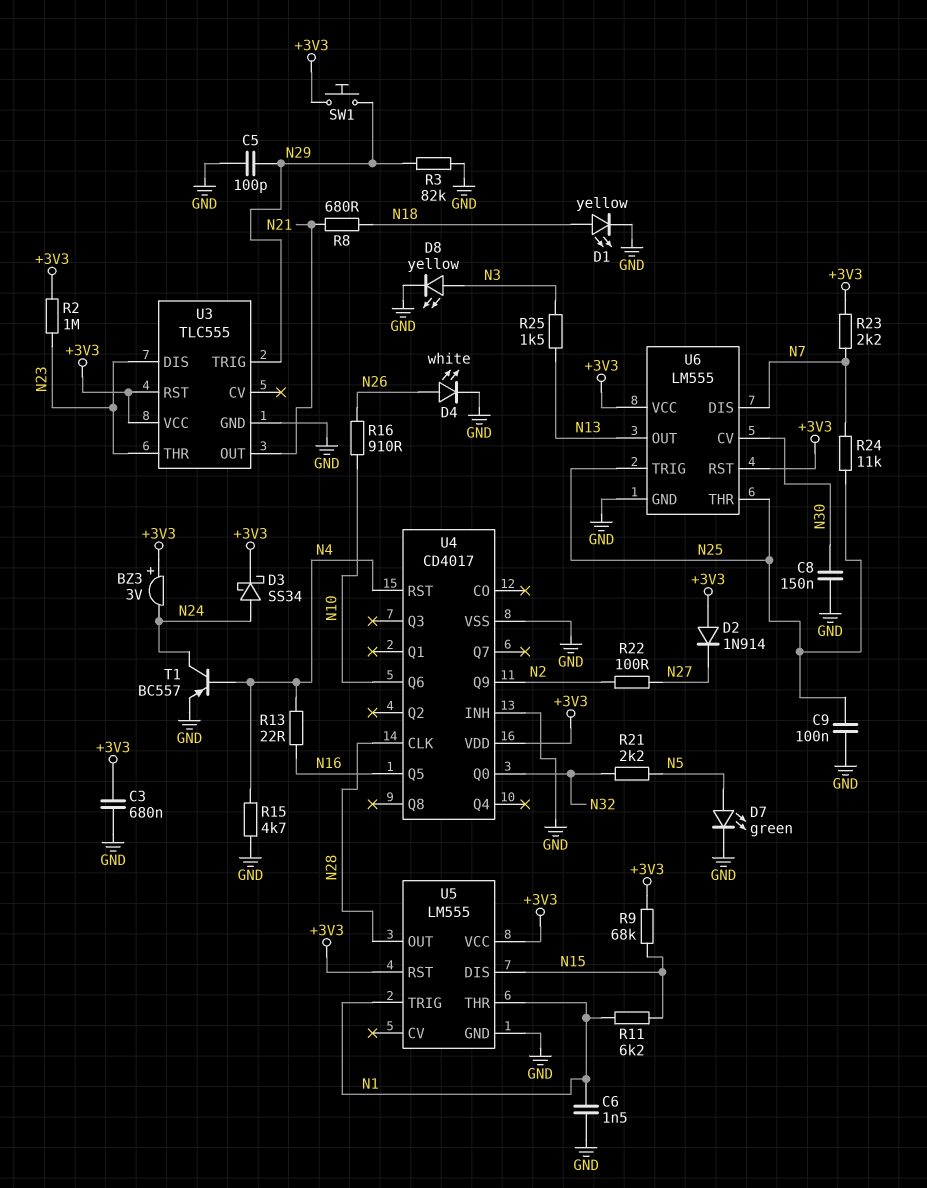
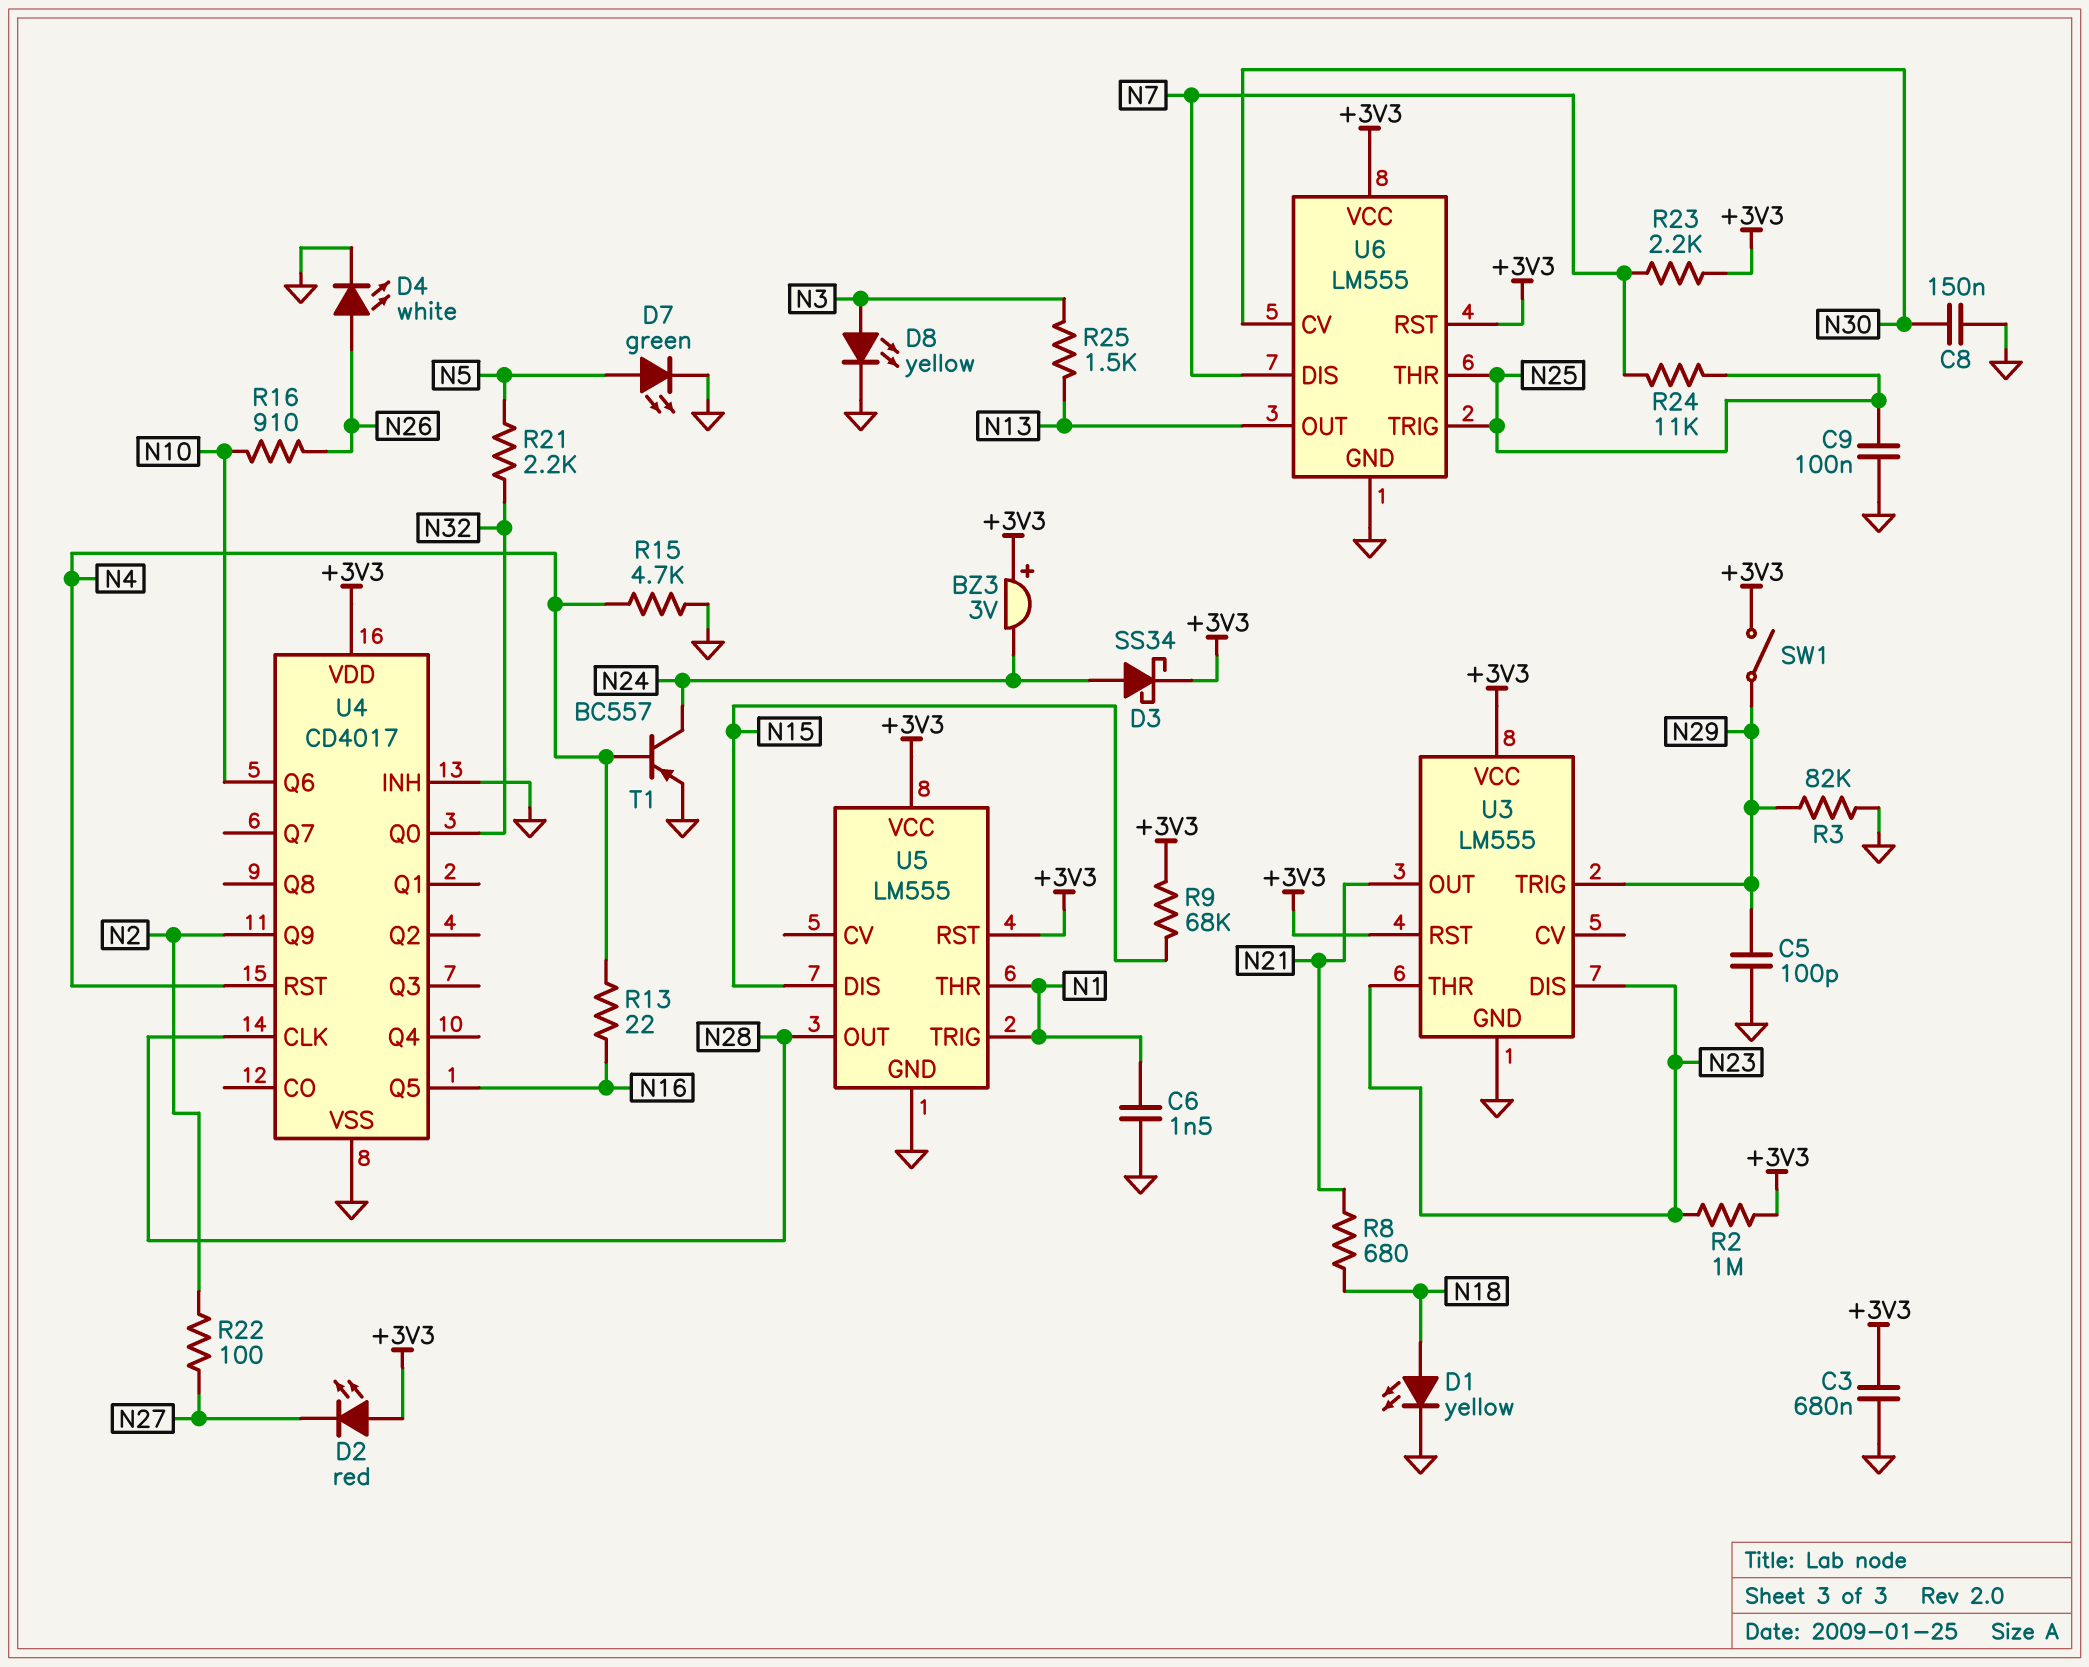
D2: diode 1N914 (A +3V3, K N27) -> LED red (A +3V3, K N27)
R11: 6.2k (N1, N15) -> none
SW1: button (+3V3, N29) -> switch (+3V3, N29)
U3: TLC555 -> LM555

